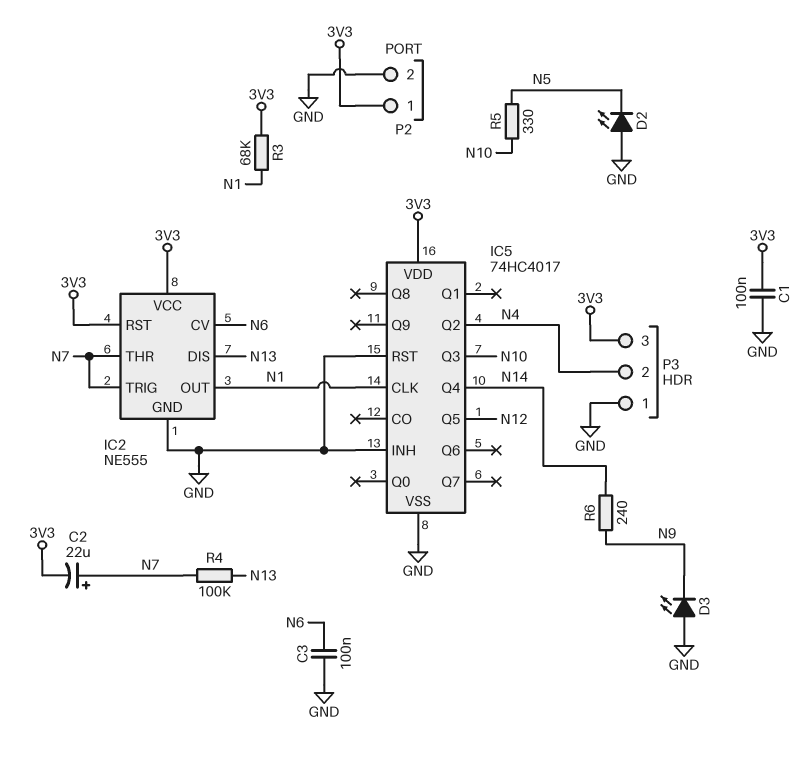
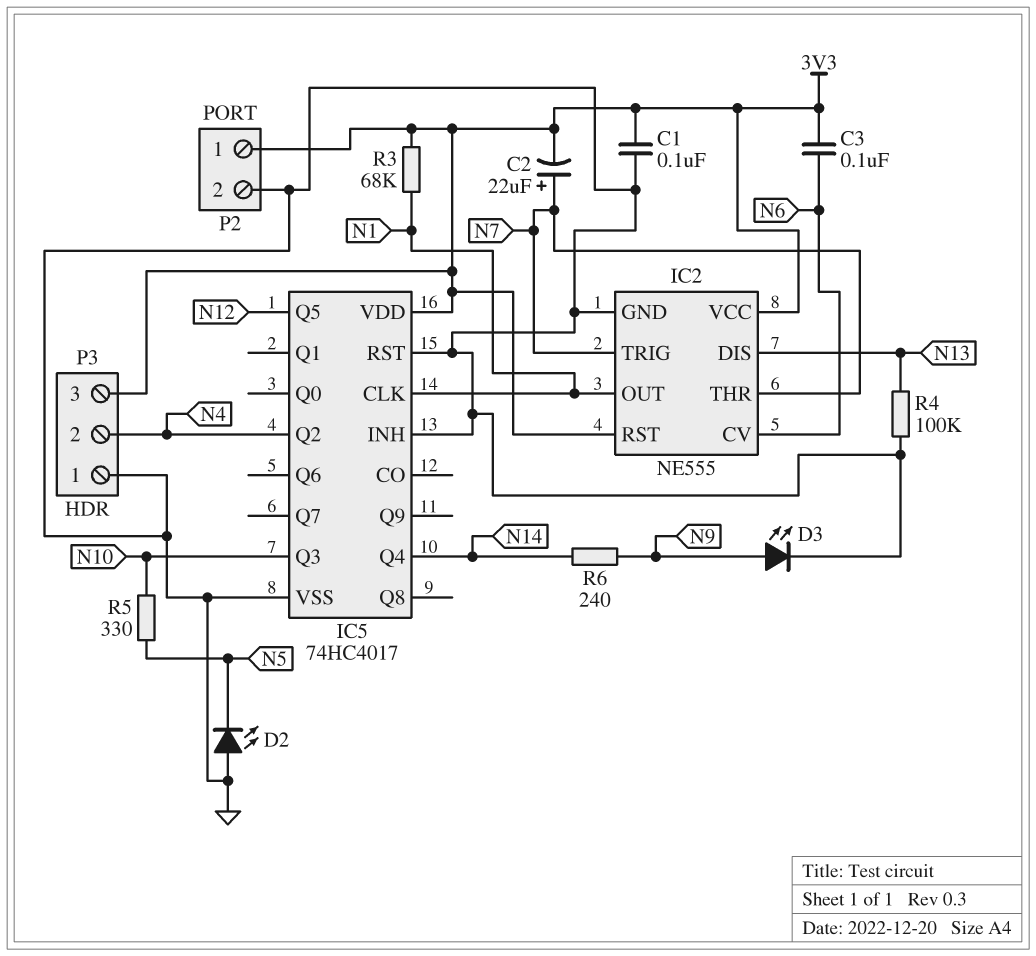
C3: 100nF (GND, N6) -> 100nF (3V3, N6)
D3: LED (A GND, K N9) -> LED (A N9, K GND)
R4: 100k (N7, N13) -> 100k (GND, N13)

